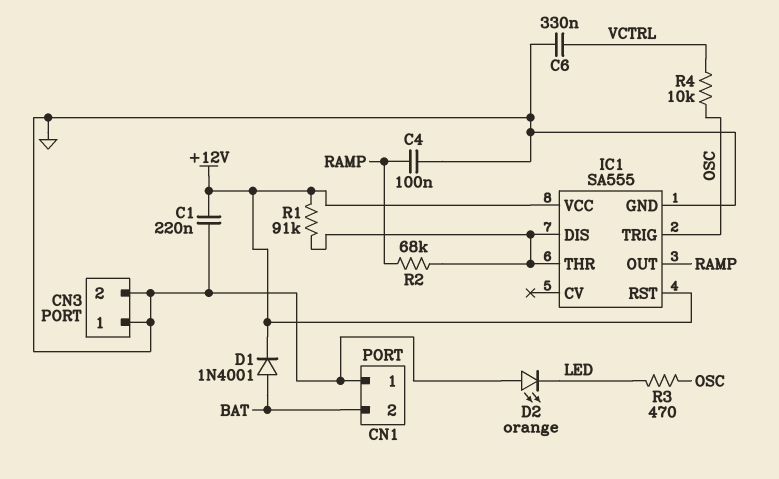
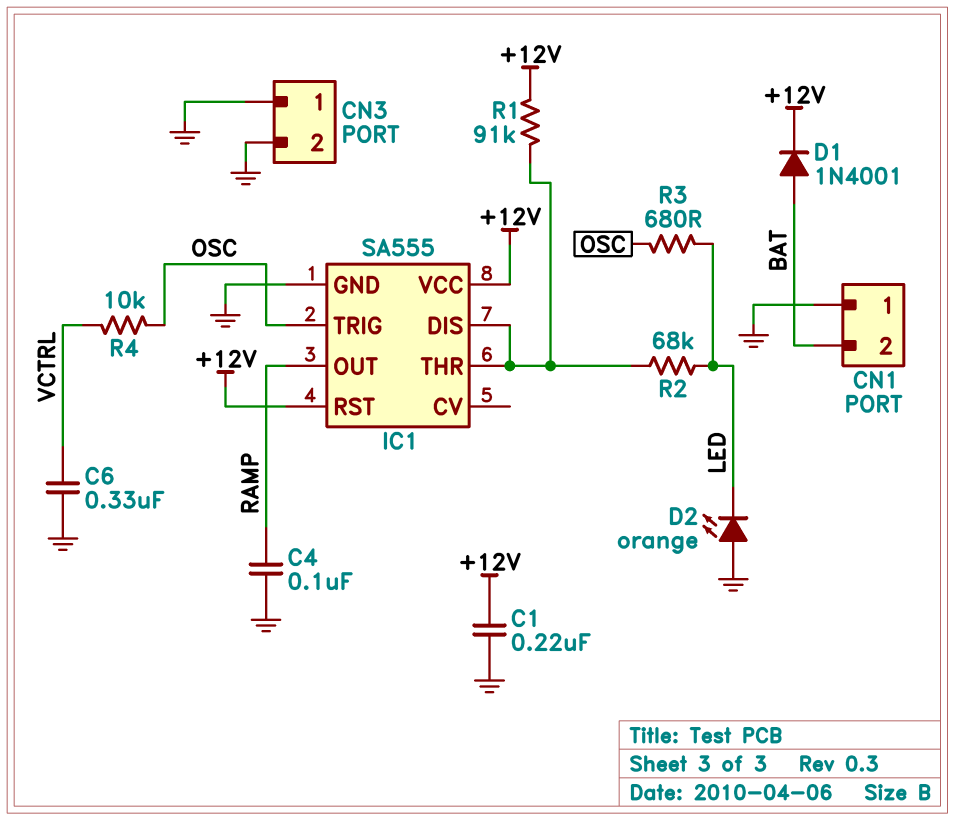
R2: 68k (IC1/DIS, RAMP) -> 68k (IC1/DIS, LED)
R3: 470 (LED, OSC) -> 680 (LED, OSC)

